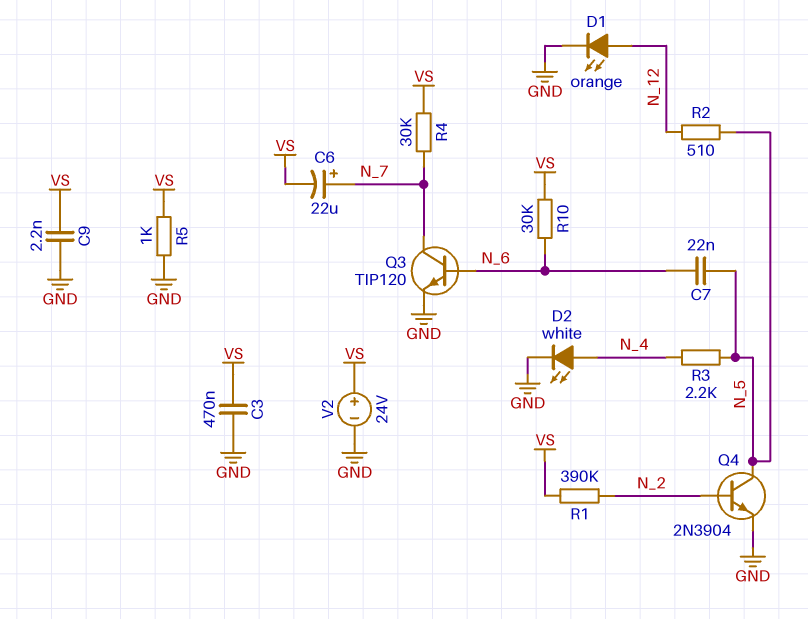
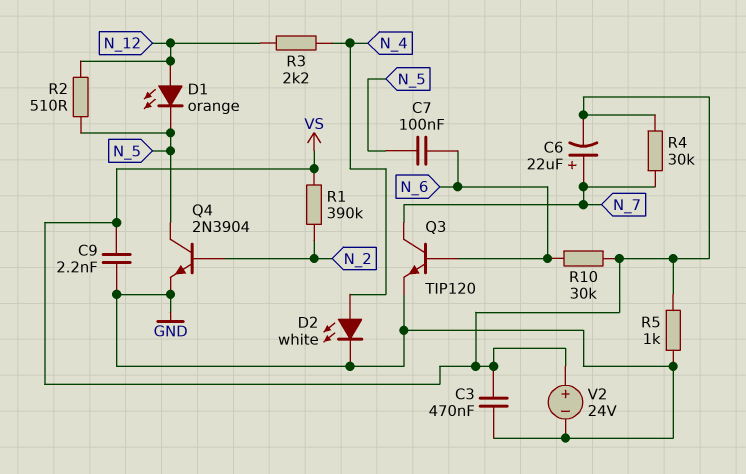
C7: 22nF (N_5, N_6) -> 100nF (N_5, N_6)
D1: LED orange (A N_12, K GND) -> LED orange (A N_12, K N_5)
R3: 2.2k (N_4, N_5) -> 2.2k (N_4, N_12)

